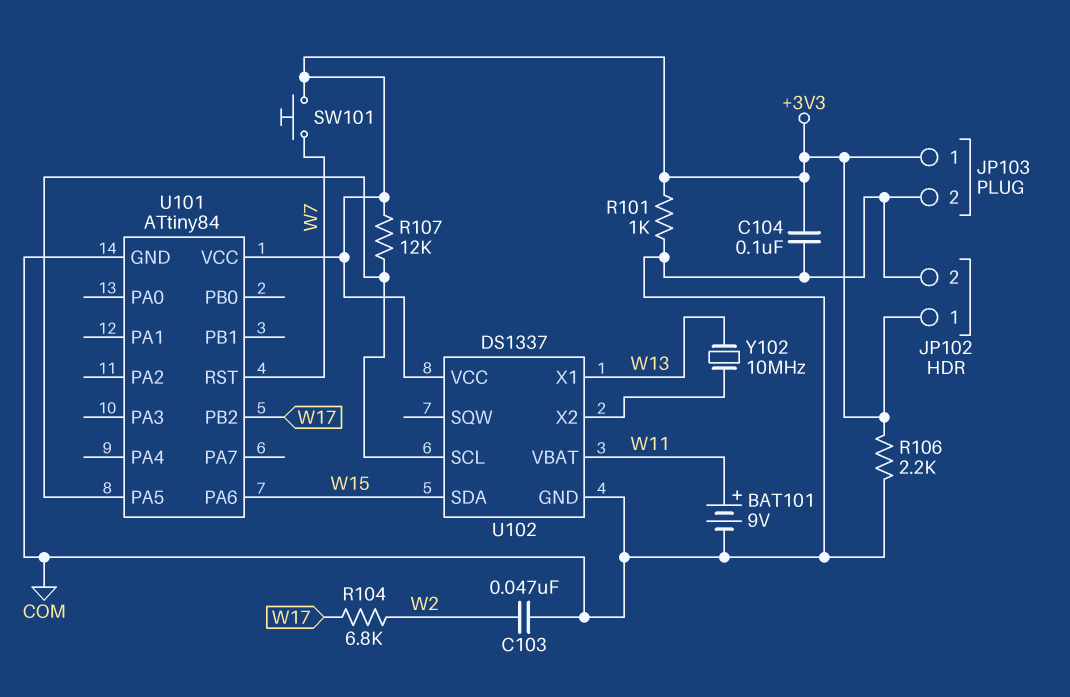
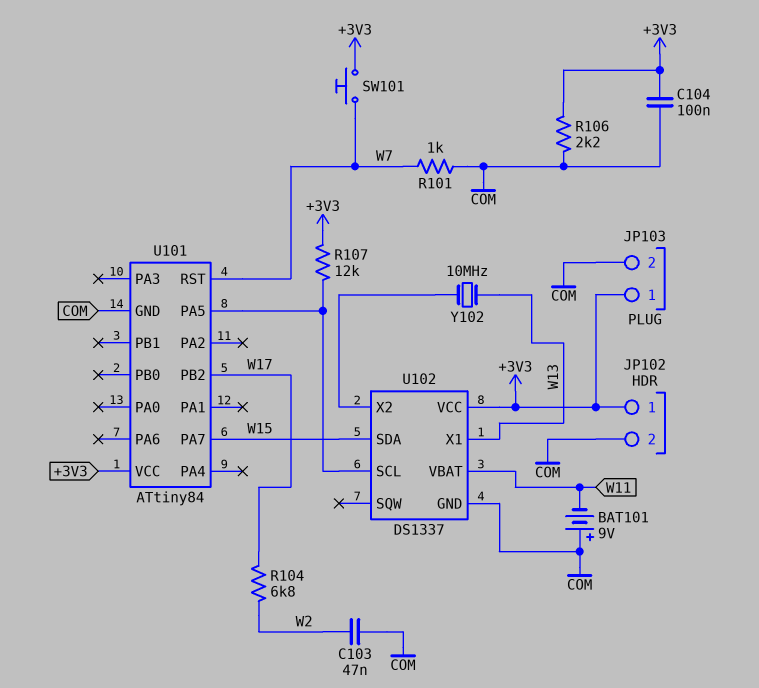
BAT101: 9V (plus W11, minus COM) -> 9V (plus COM, minus W11)
R101: 1k (+3V3, COM) -> 1k (COM, W7)
U101 pin PA6: W15 -> none
U101 pin PA7: none -> W15

